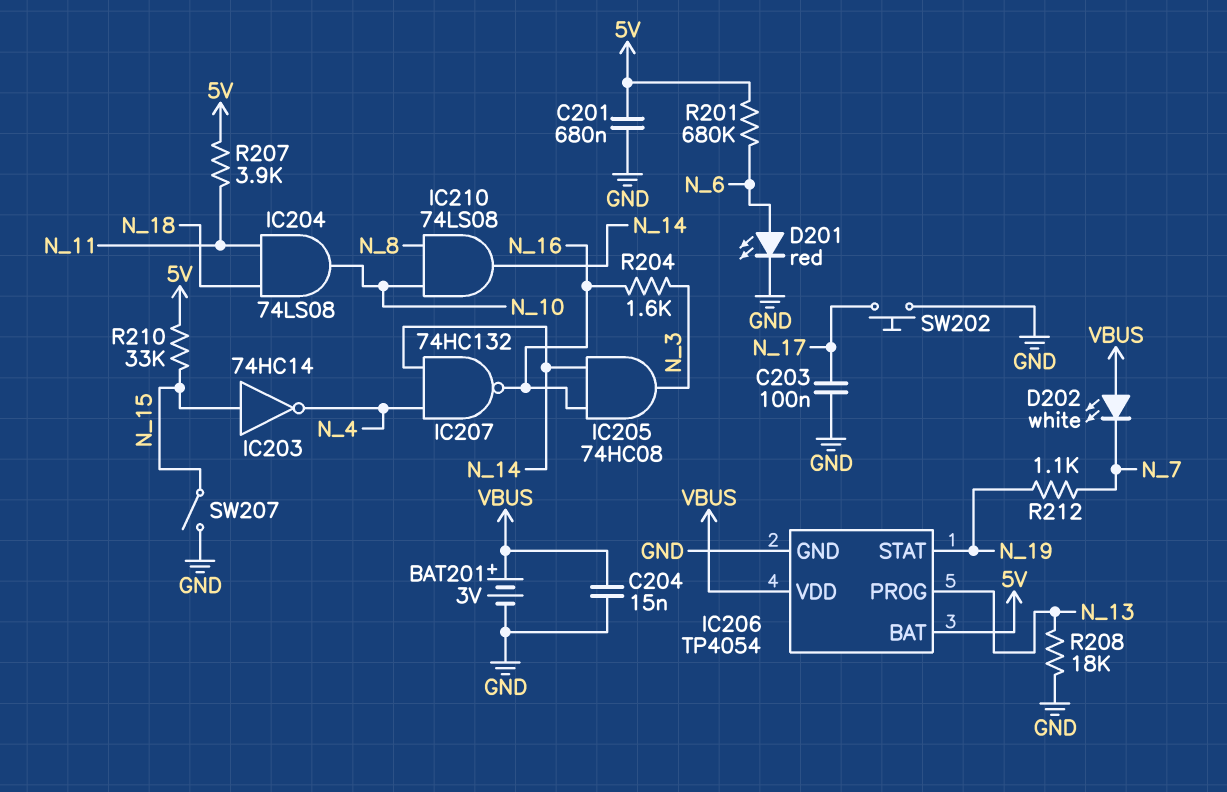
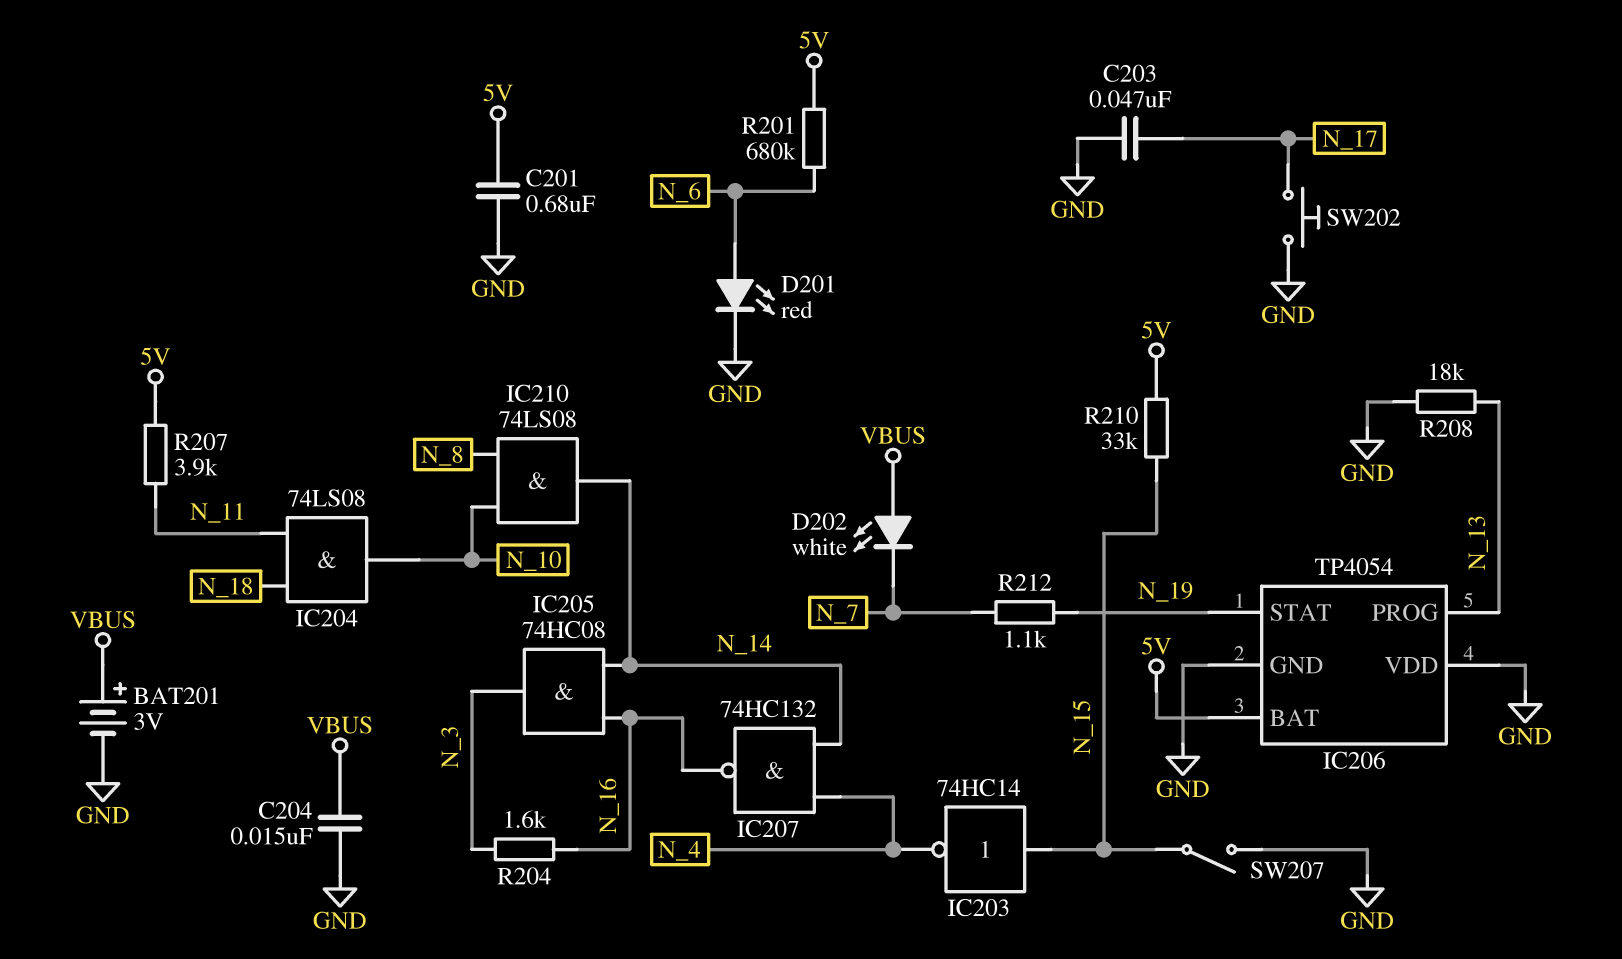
C203: 100nF (GND, N_17) -> 47nF (GND, N_17)
IC206 pin VDD: VBUS -> GND

